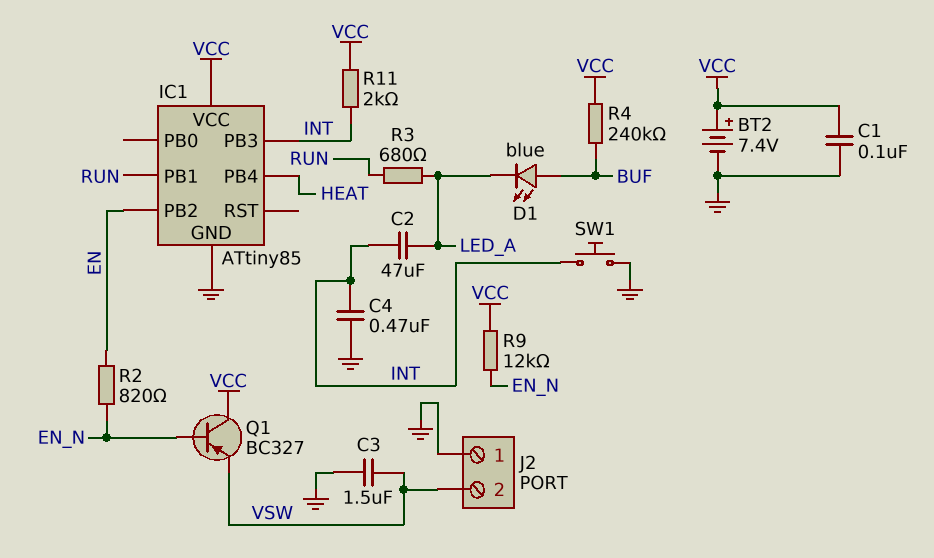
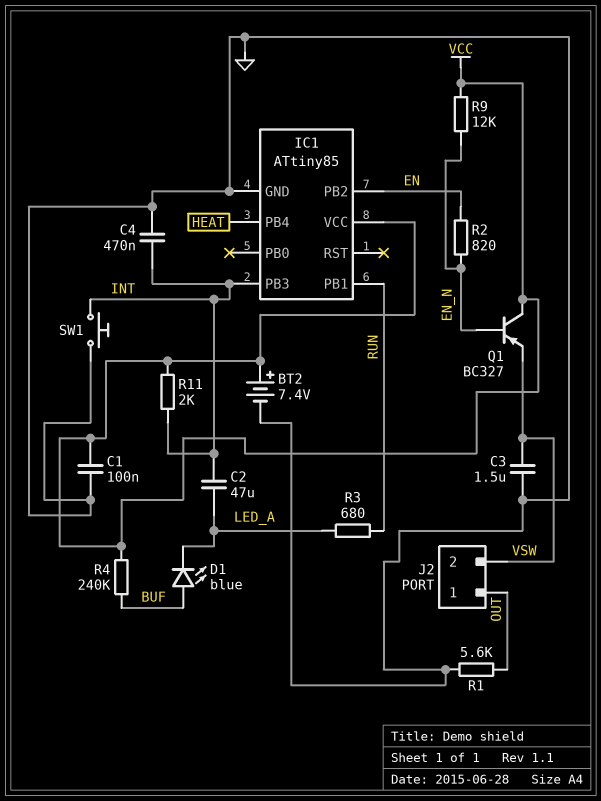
J2 pin 1: GND -> OUT
R1: none -> 5.6k (GND, OUT)

